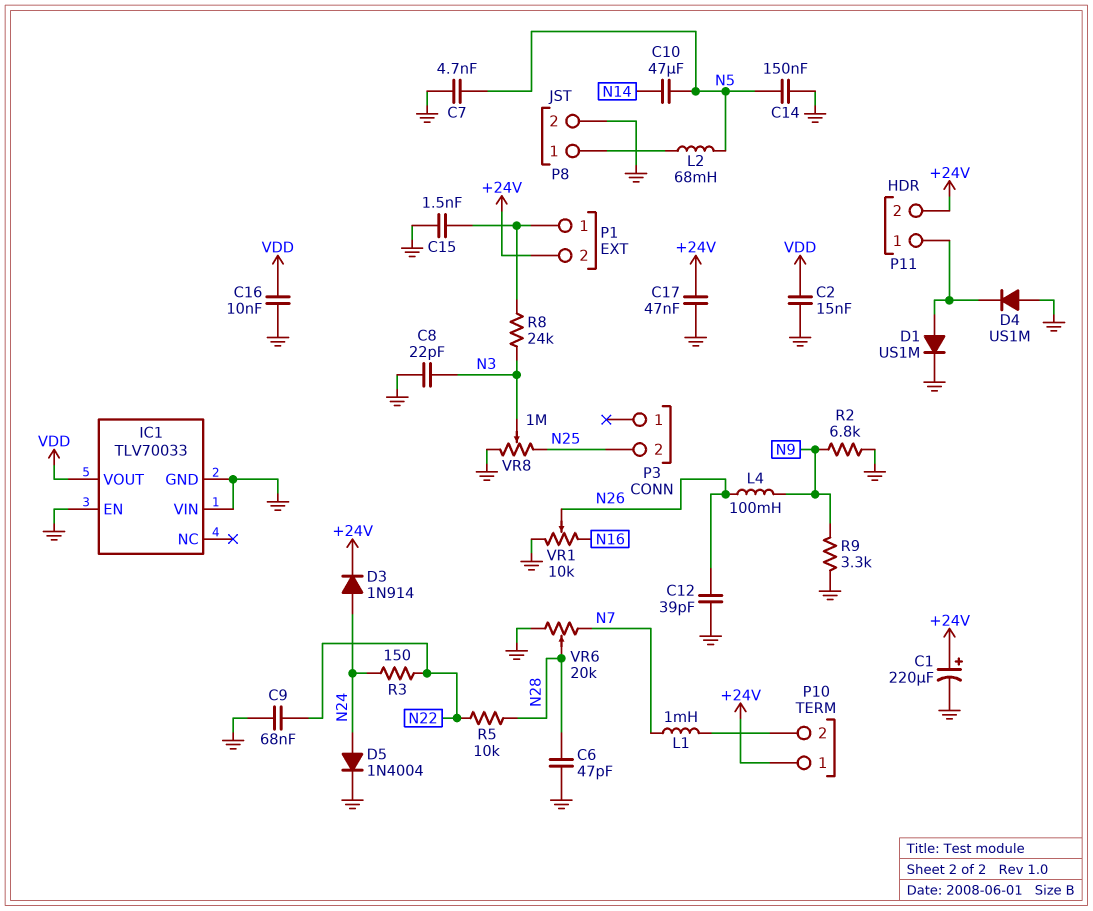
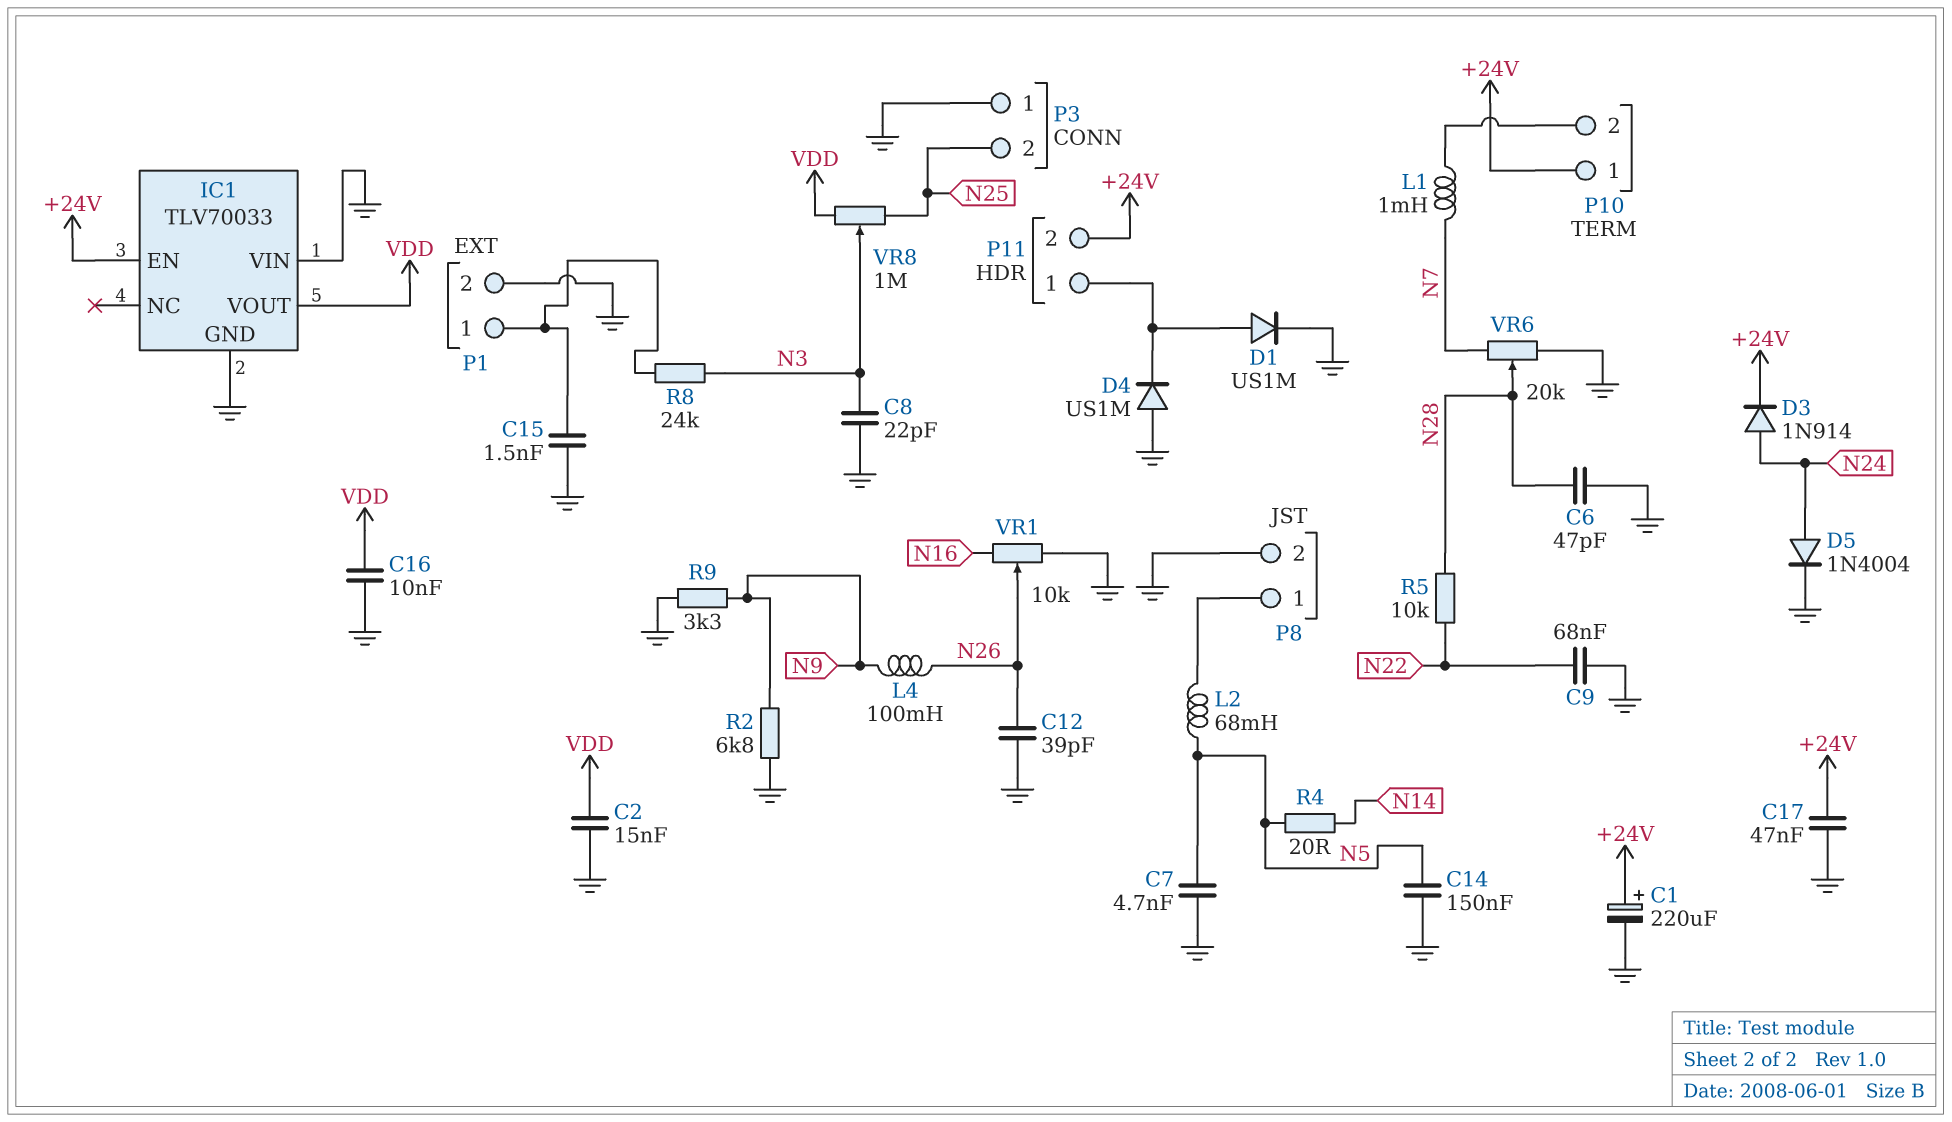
C10: 47uF (N5, N14) -> none
IC1 pin EN: GND -> +24V
P1 pin 2: +24V -> GND
P3 pin 1: none -> GND
R3: 150 (N22, N24) -> none
R4: none -> 20 (N5, N14)
VR8: 1M (GND, N25, wiper N3) -> 1M (N25, VDD, wiper N3)

